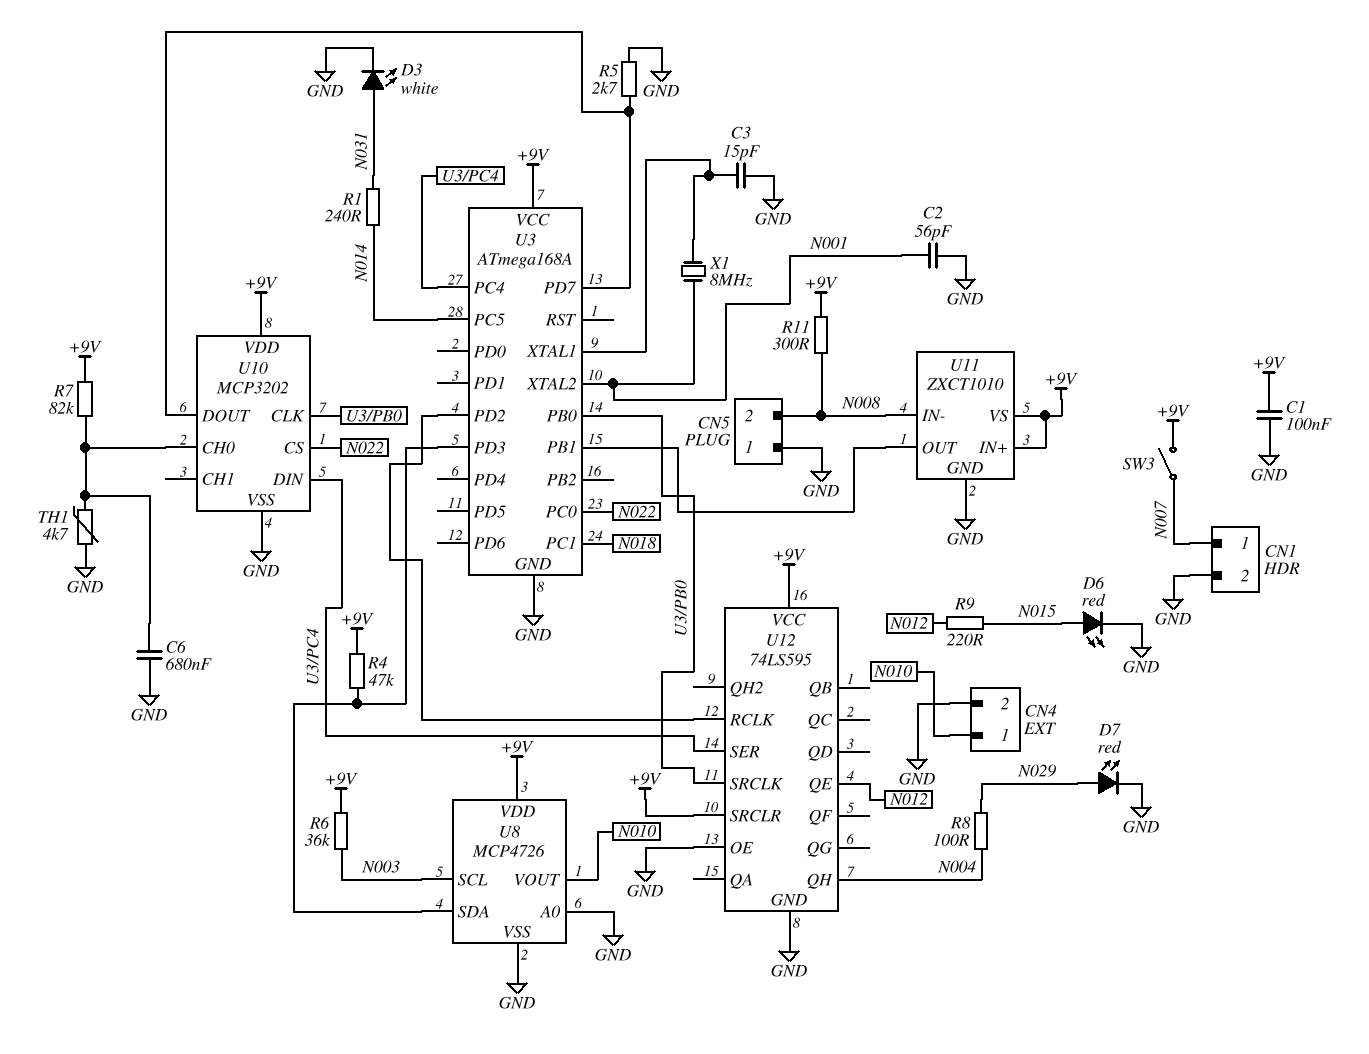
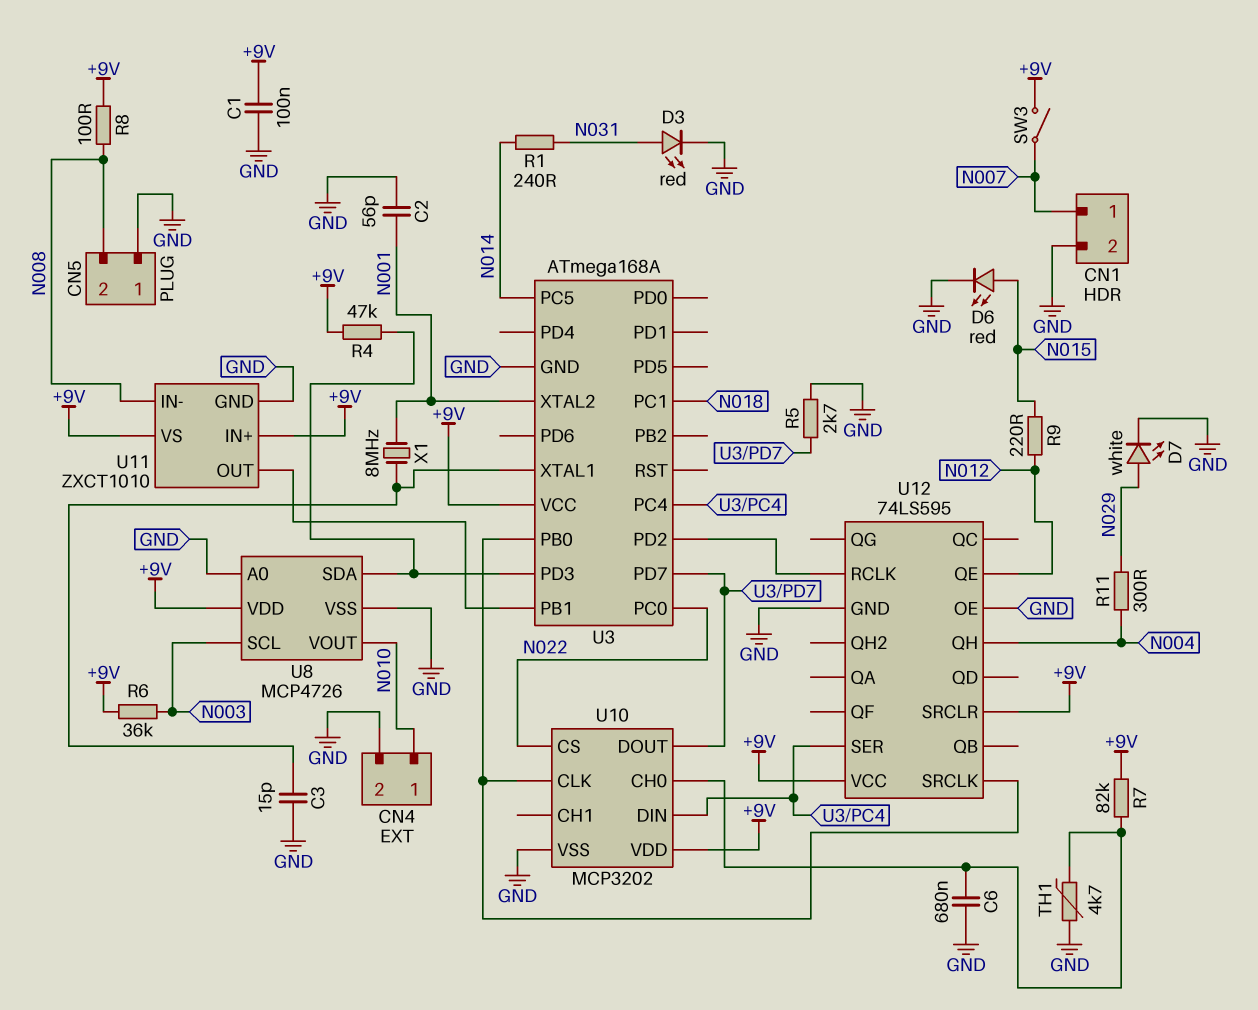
D3: LED white (A N031, K GND) -> LED red (A N031, K GND)
D7: LED red (A N029, K GND) -> LED white (A N029, K GND)
R8: 100 (N004, N029) -> 100 (+9V, N008)
R11: 300 (+9V, N008) -> 300 (N004, N029)

